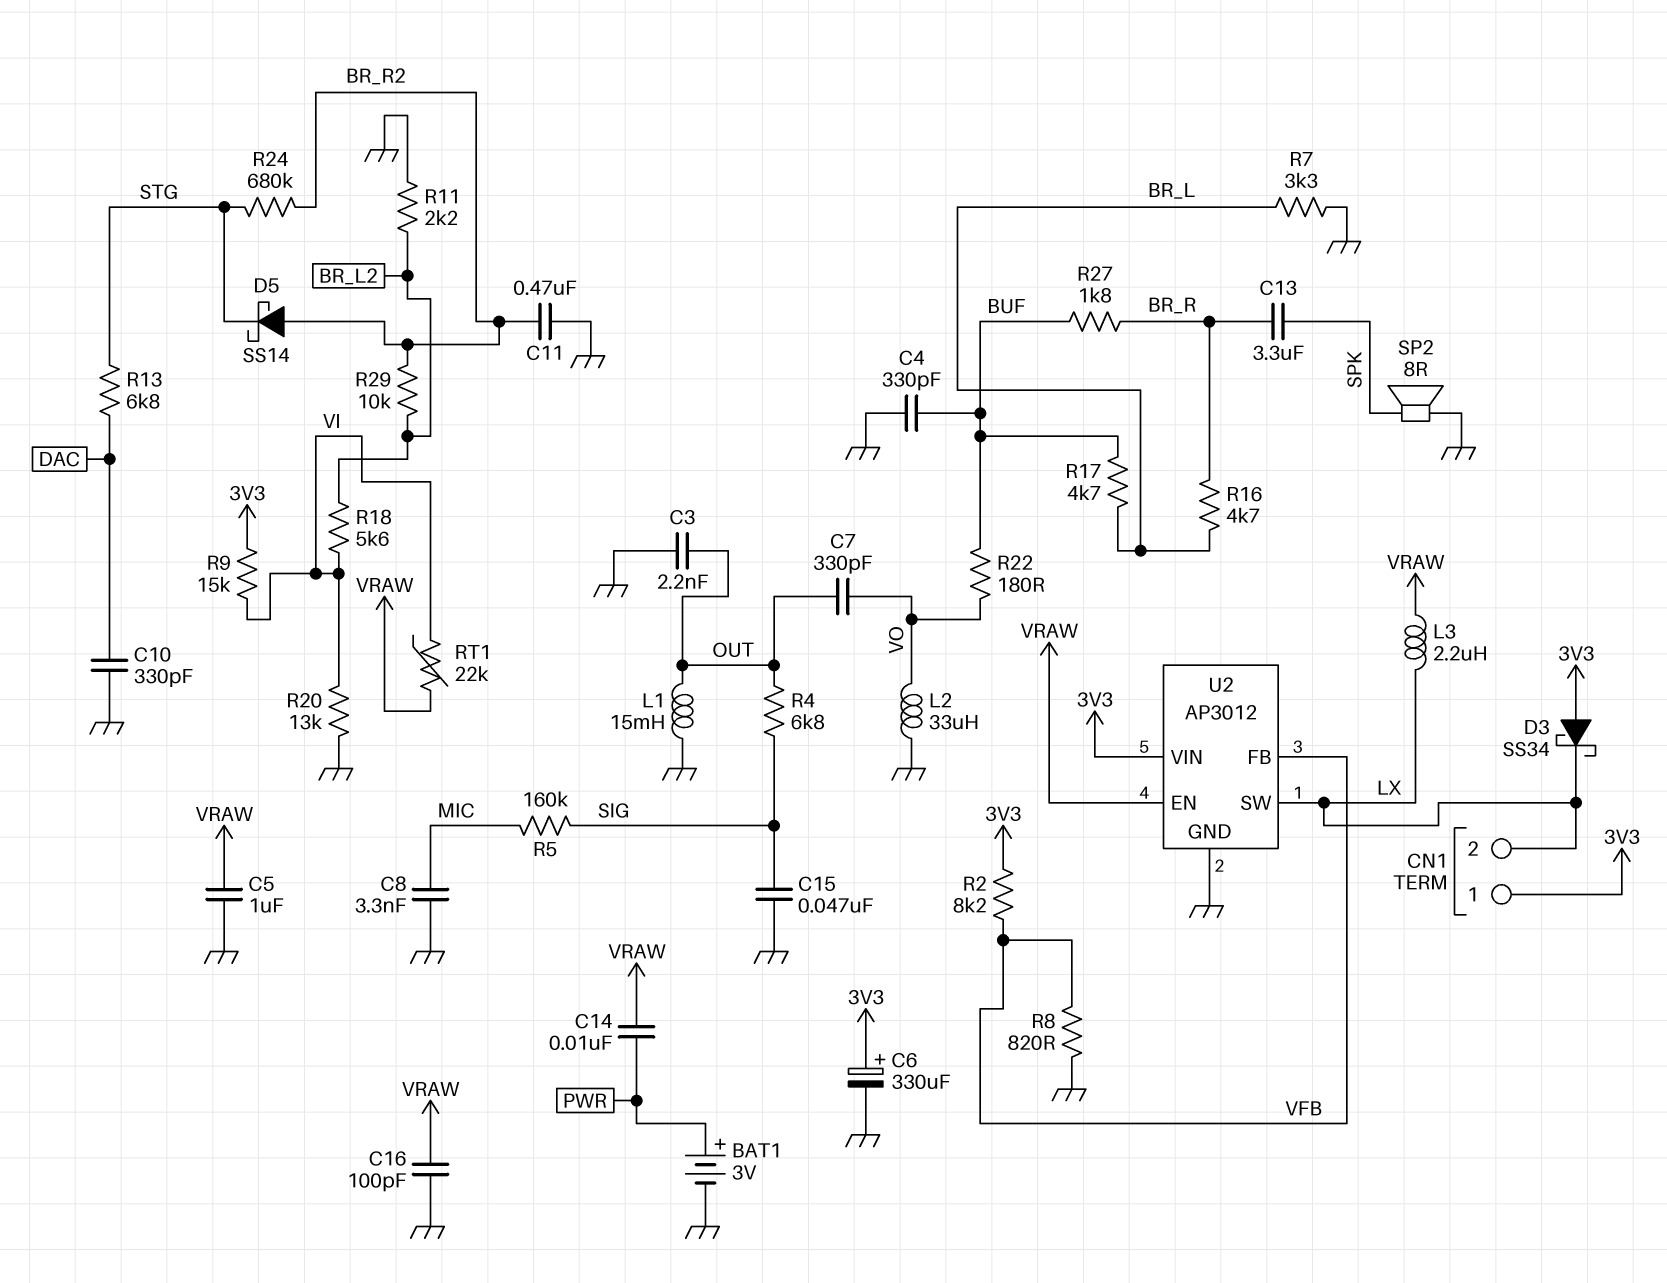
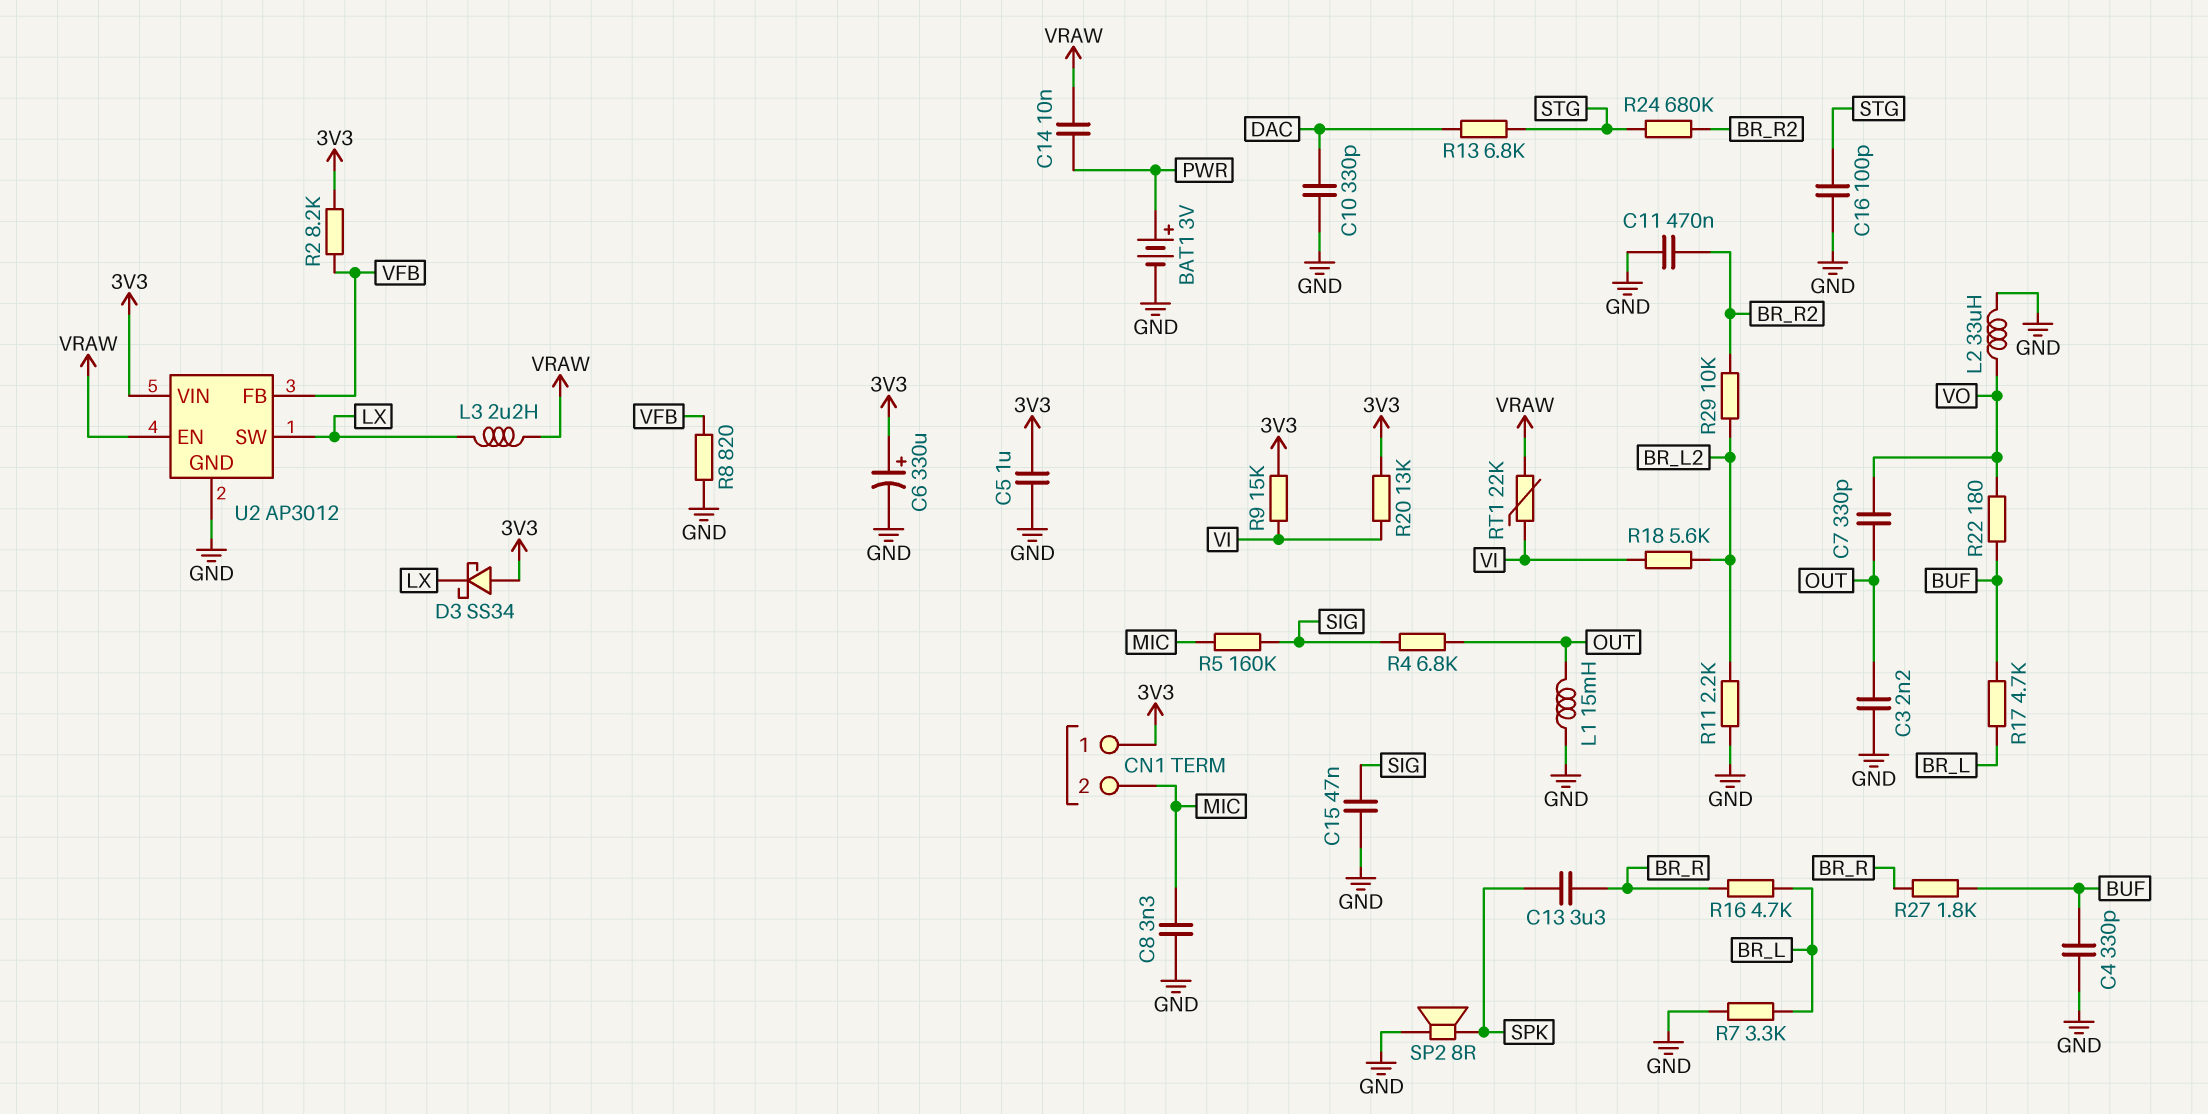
C5: 1uF (GND, VRAW) -> 1uF (3V3, GND)
C16: 100pF (GND, VRAW) -> 100pF (GND, STG)
CN1 pin 2: LX -> MIC
D5: schottky SS14 (A BR_R2, K STG) -> none
R20: 13k (GND, VI) -> 13k (3V3, VI)

